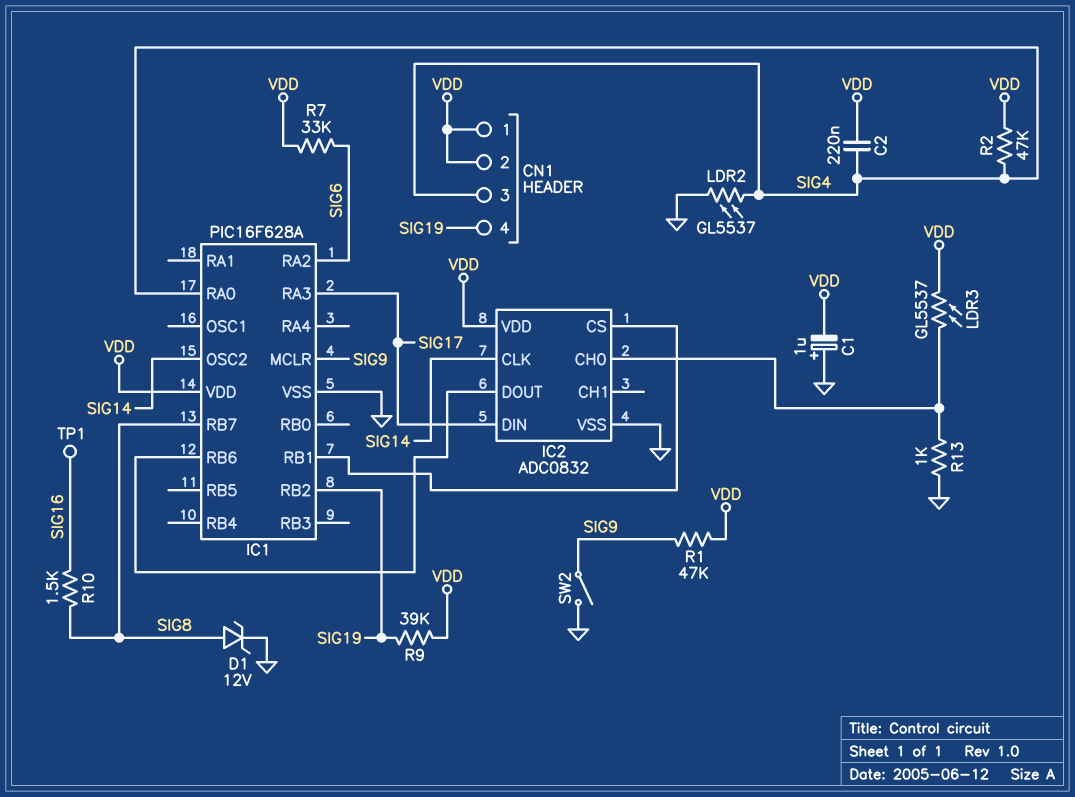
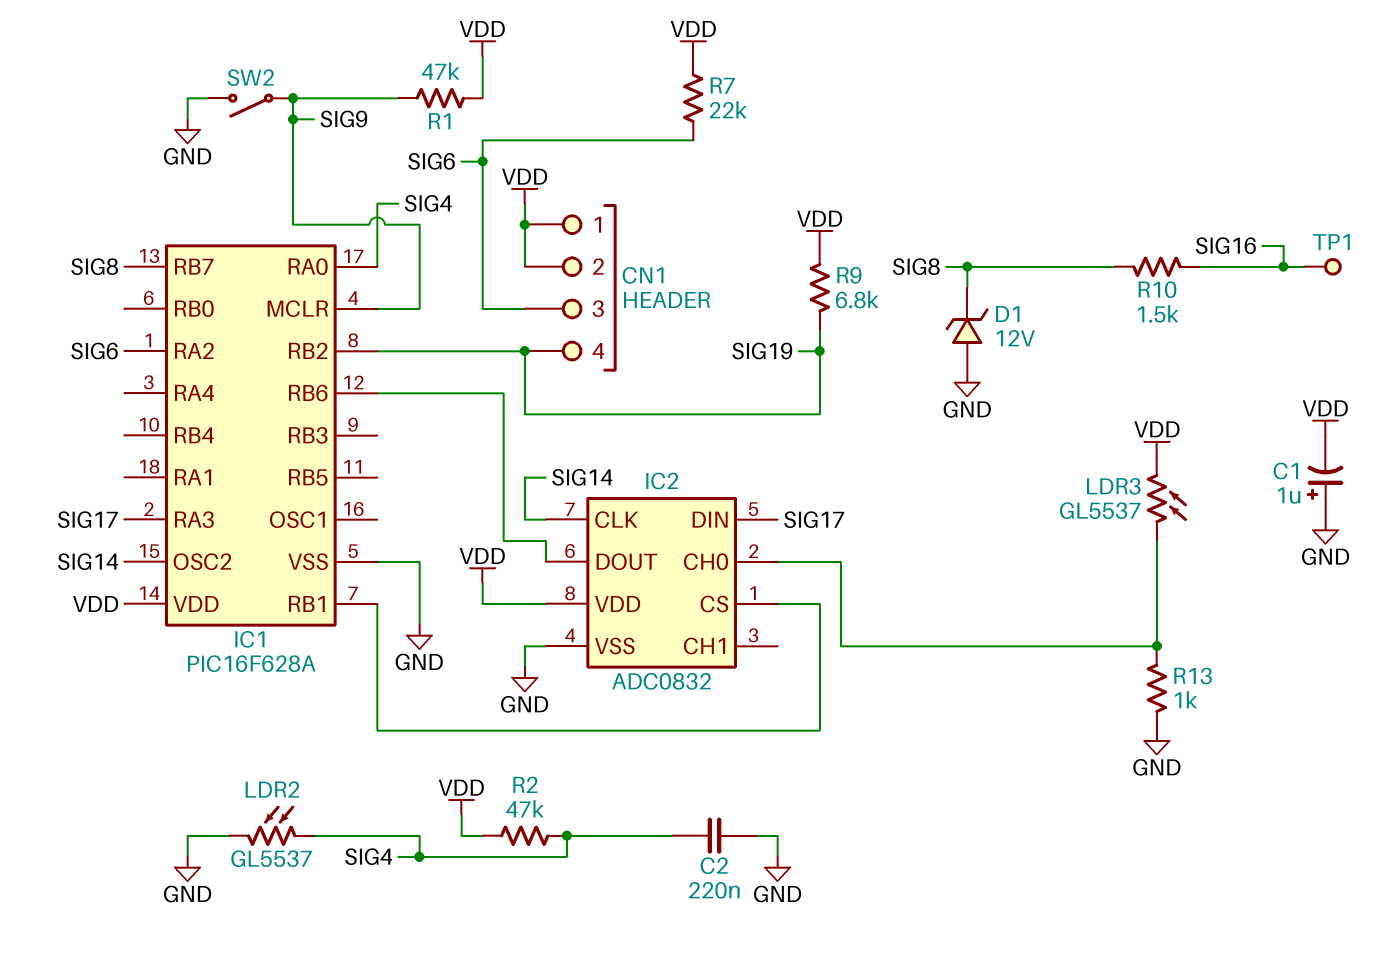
C2: 220nF (SIG4, VDD) -> 220nF (GND, SIG4)
CN1 pin 3: SIG4 -> SIG6
D1: zener 12V (A SIG8, K GND) -> zener 12V (A GND, K SIG8)
R7: 33k (SIG6, VDD) -> 22k (SIG6, VDD)
R9: 39k (SIG19, VDD) -> 6.8k (SIG19, VDD)

